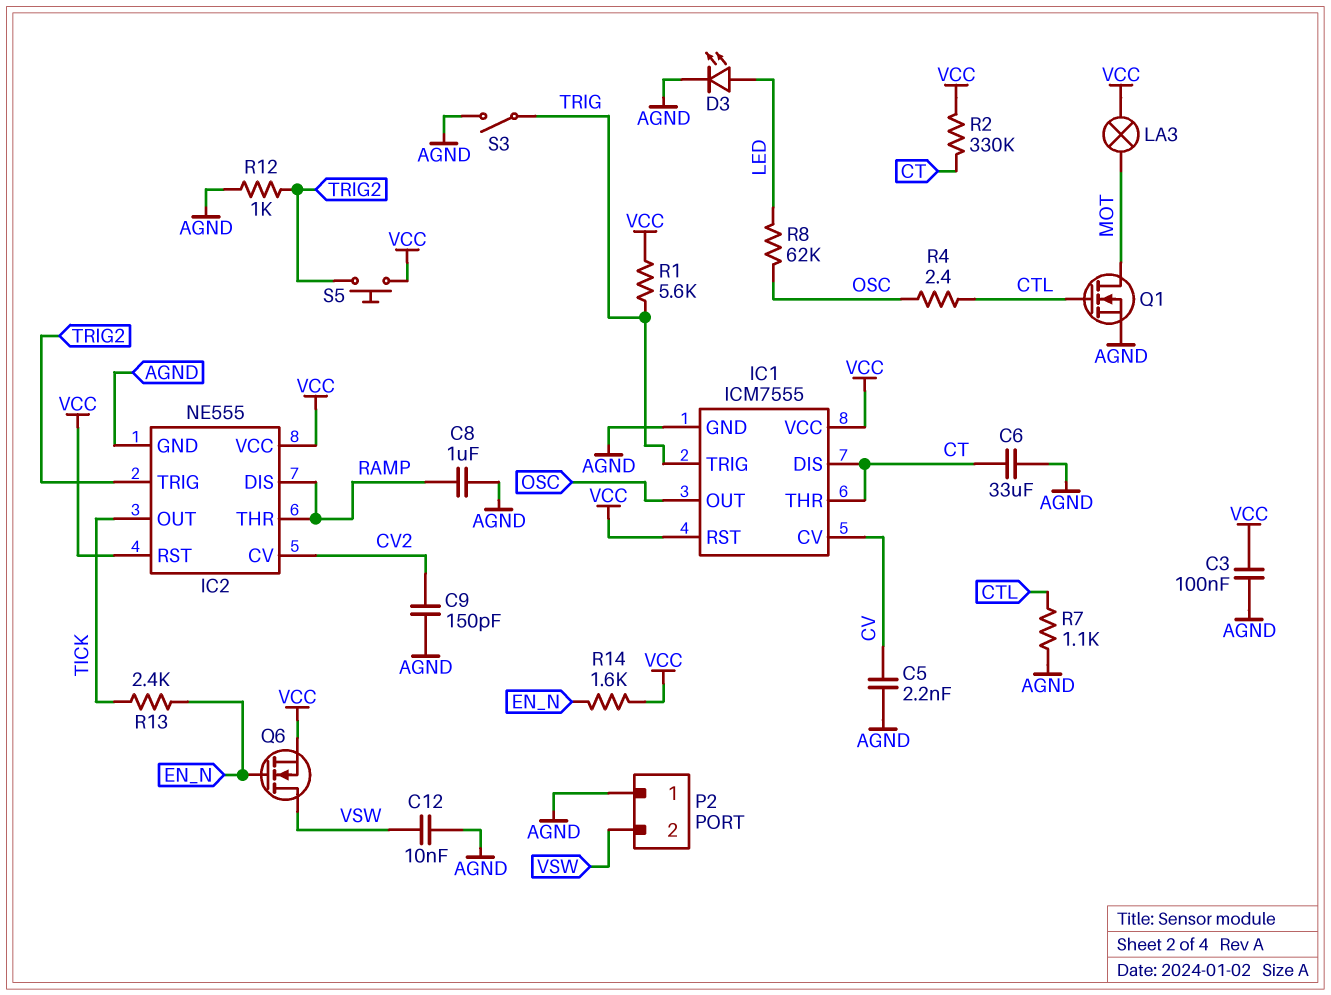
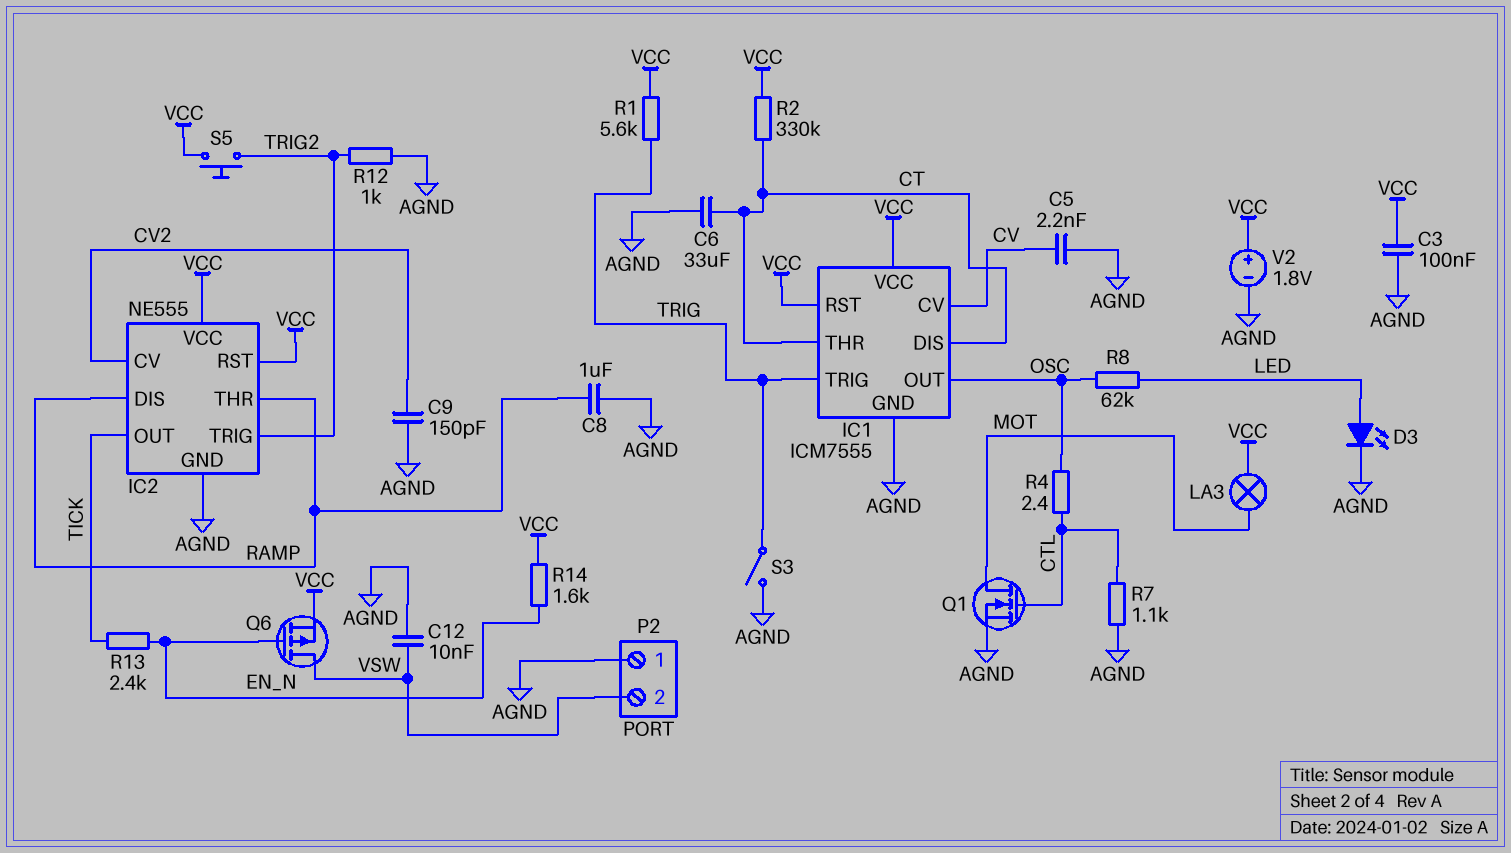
Q6: NMOS (G EN_N, D VSW, S VCC) -> PMOS (G EN_N, D VSW, S VCC)
V2: none -> 1.8V (plus VCC, minus AGND)

